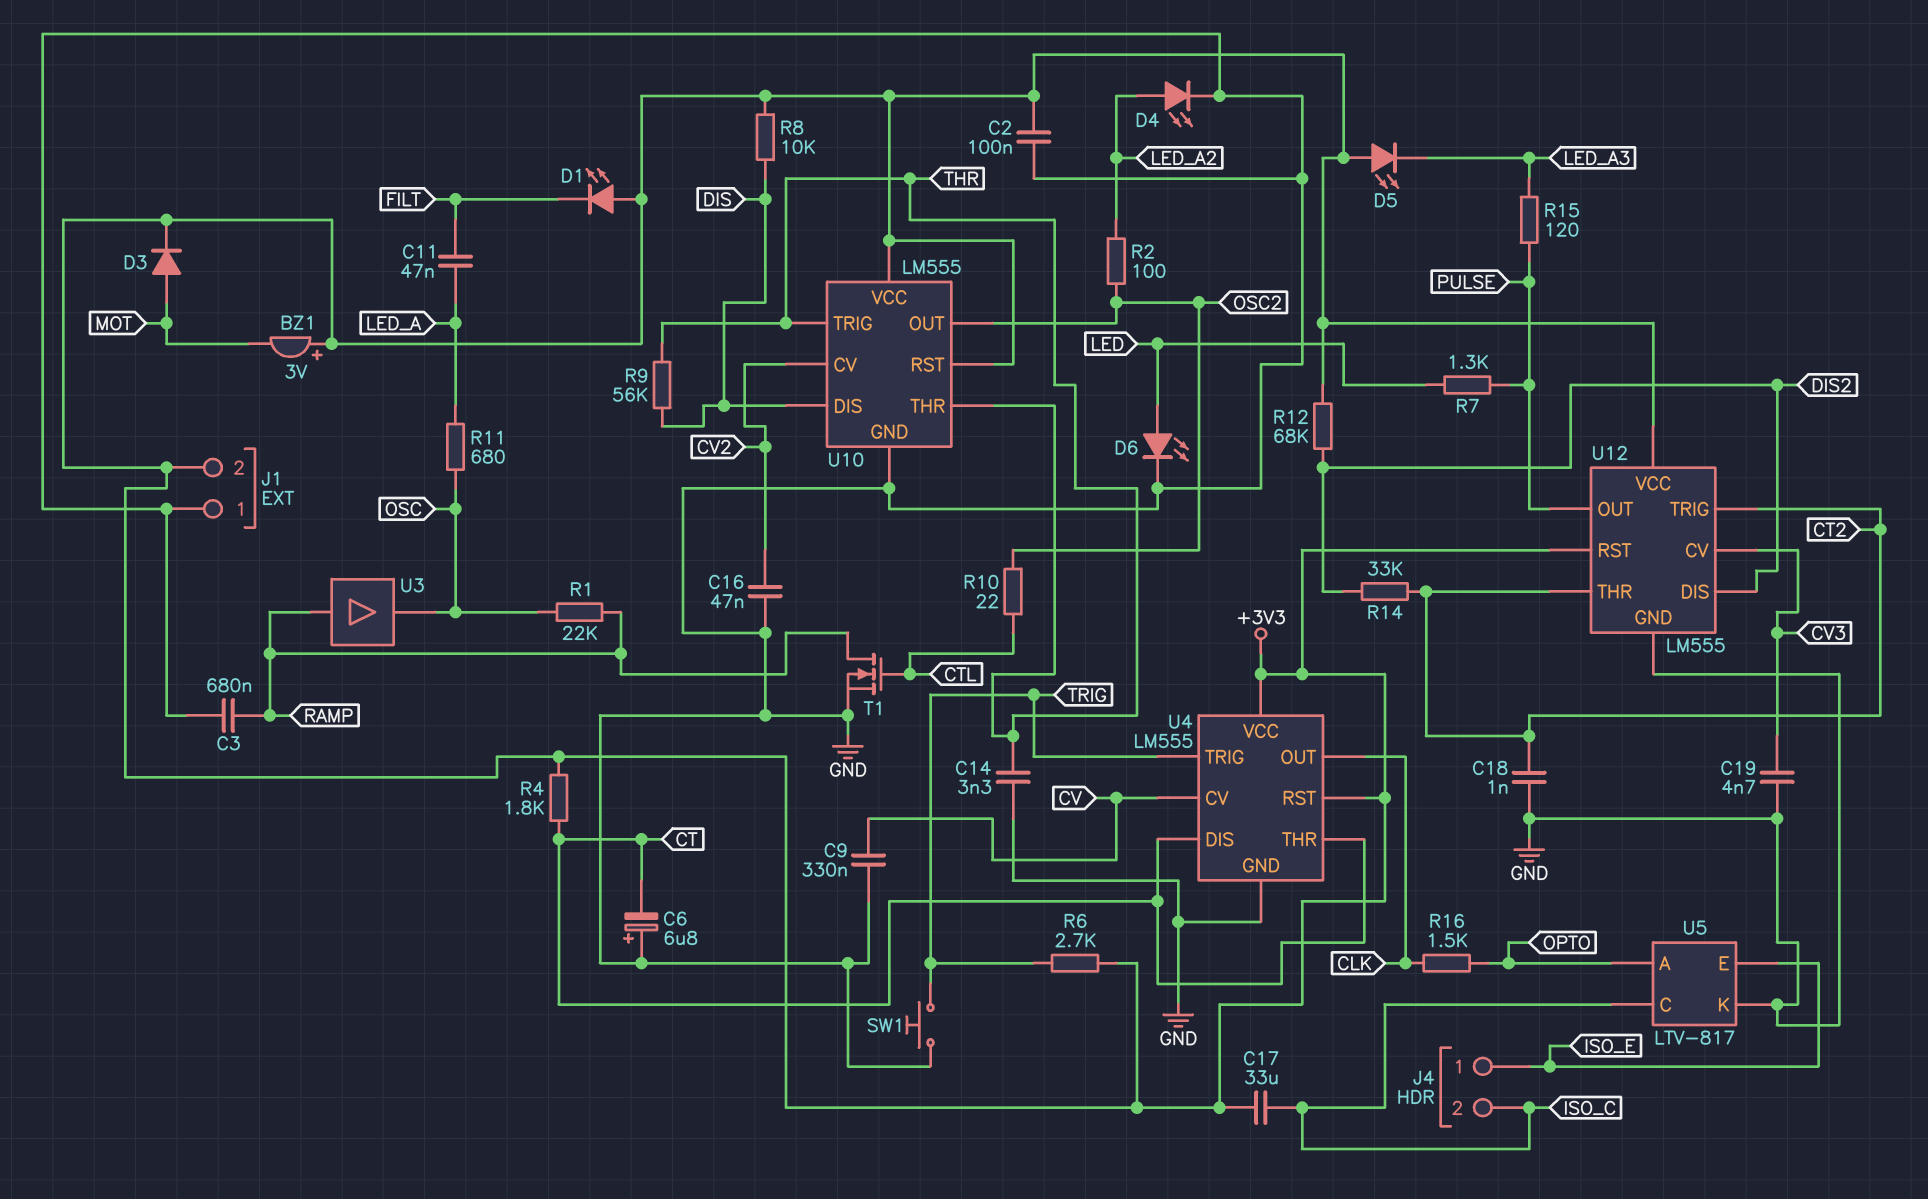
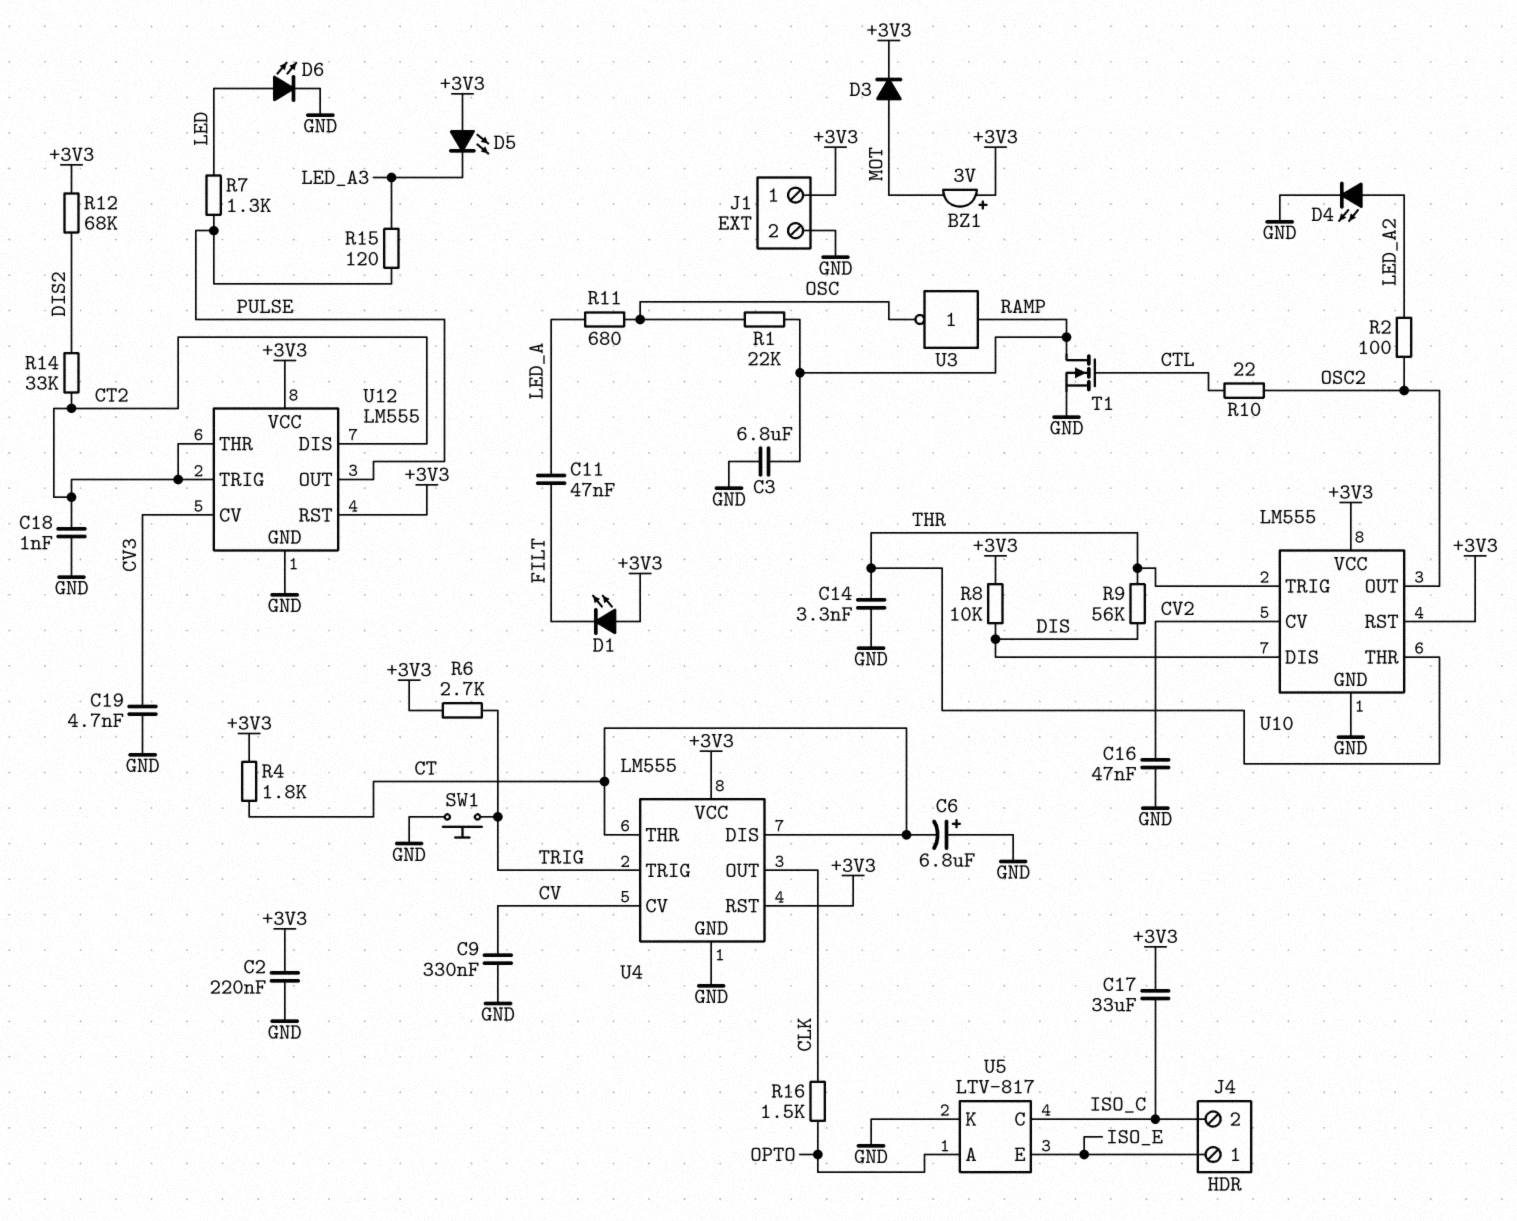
C2: 100nF (+3V3, GND) -> 220nF (+3V3, GND)
C3: 680nF (GND, RAMP) -> 6.8uF (GND, RAMP)
J1 pin 1: GND -> +3V3
J1 pin 2: +3V3 -> GND
U3: buffer (in RAMP, out OSC) -> NOT (in RAMP, out OSC)
U12 pin DIS: DIS2 -> CT2

